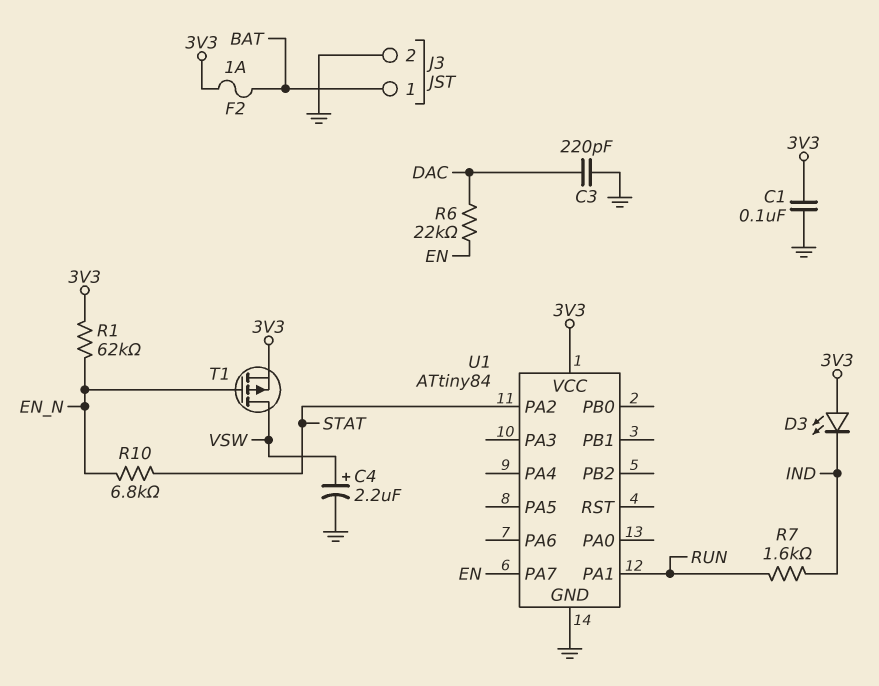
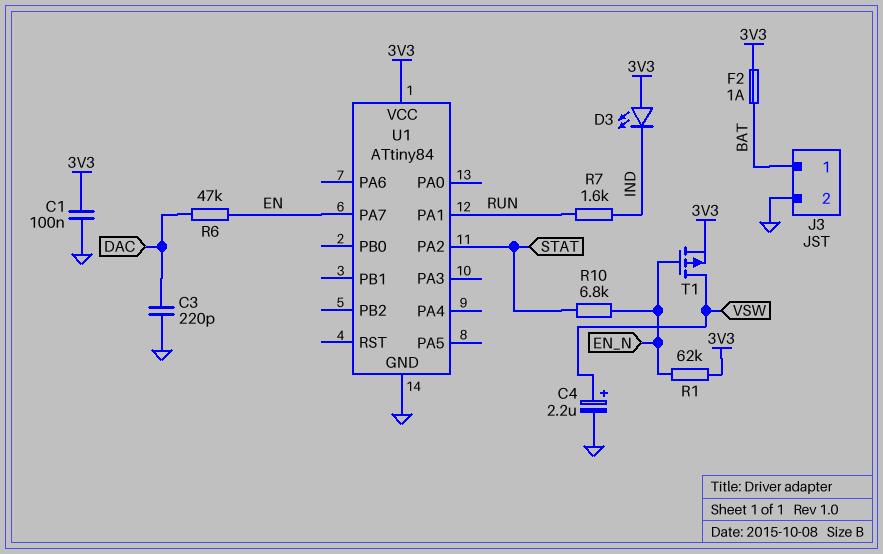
R6: 22k (DAC, EN) -> 47k (DAC, EN)

